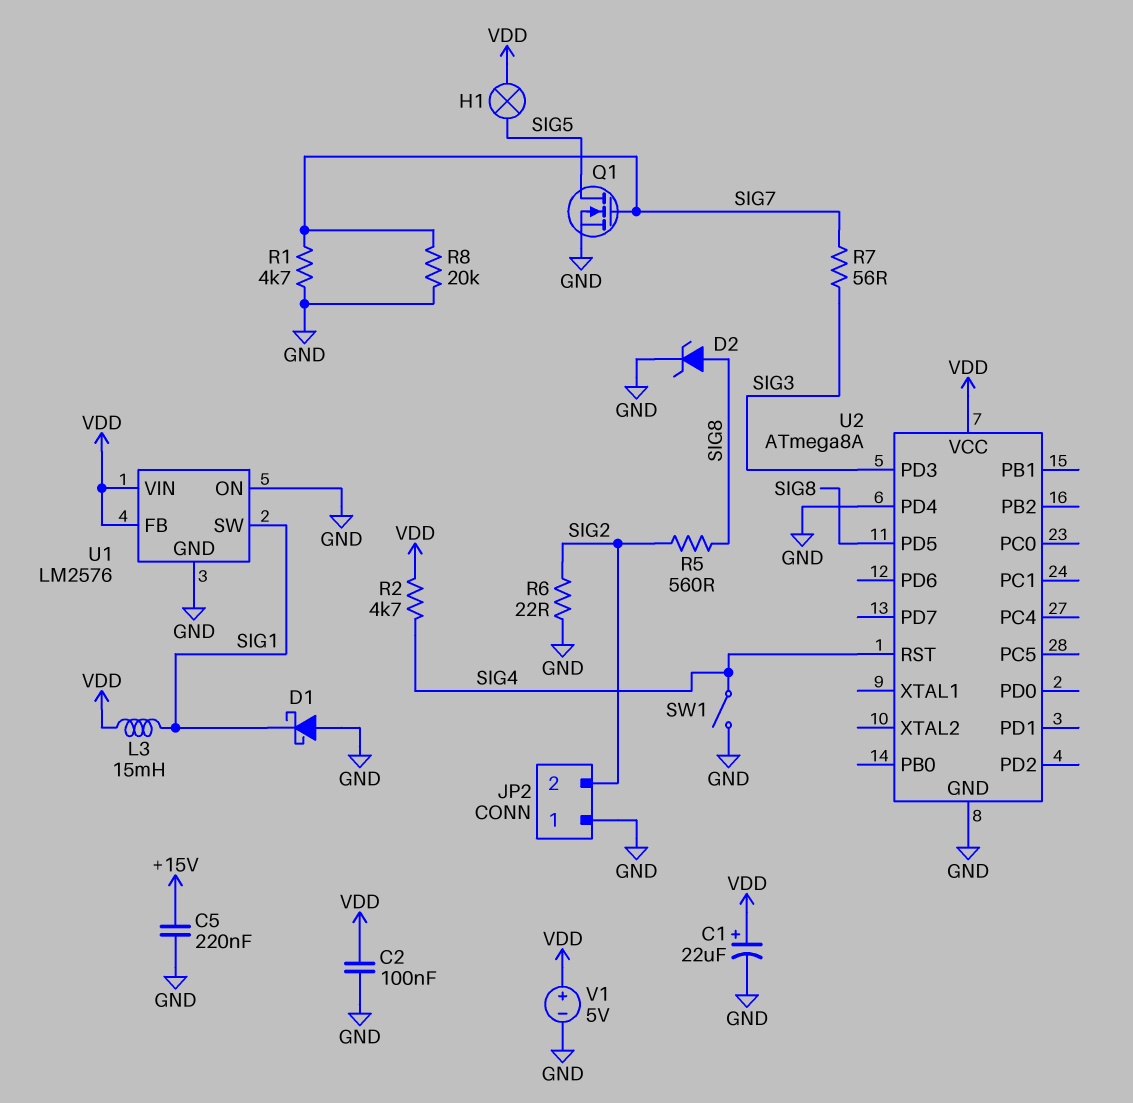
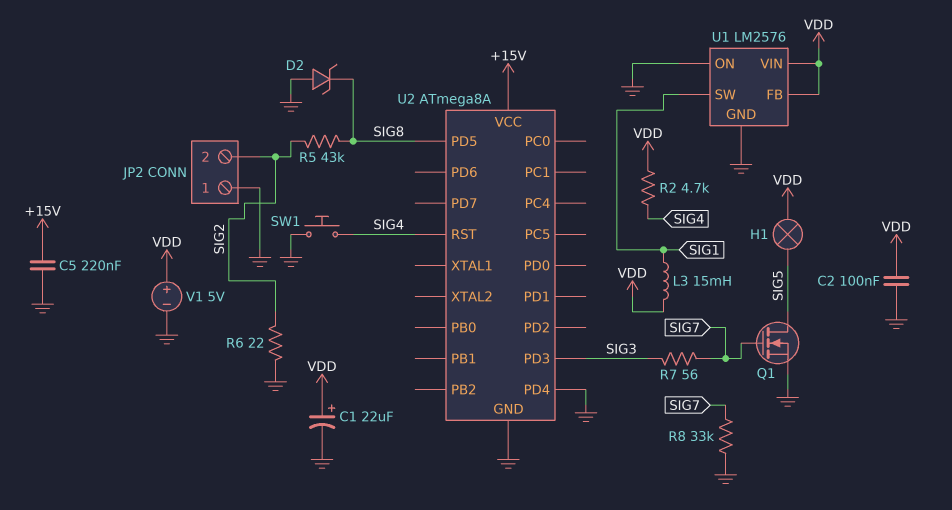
D1: schottky (A GND, K SIG1) -> none
D2: zener (A SIG8, K GND) -> zener (A GND, K SIG8)
R1: 4.7k (GND, SIG7) -> none
R5: 560 (SIG2, SIG8) -> 43k (SIG2, SIG8)
R8: 20k (GND, SIG7) -> 33k (GND, SIG7)
SW1: switch (GND, SIG4) -> button (GND, SIG4)
U2 pin VCC: VDD -> +15V

